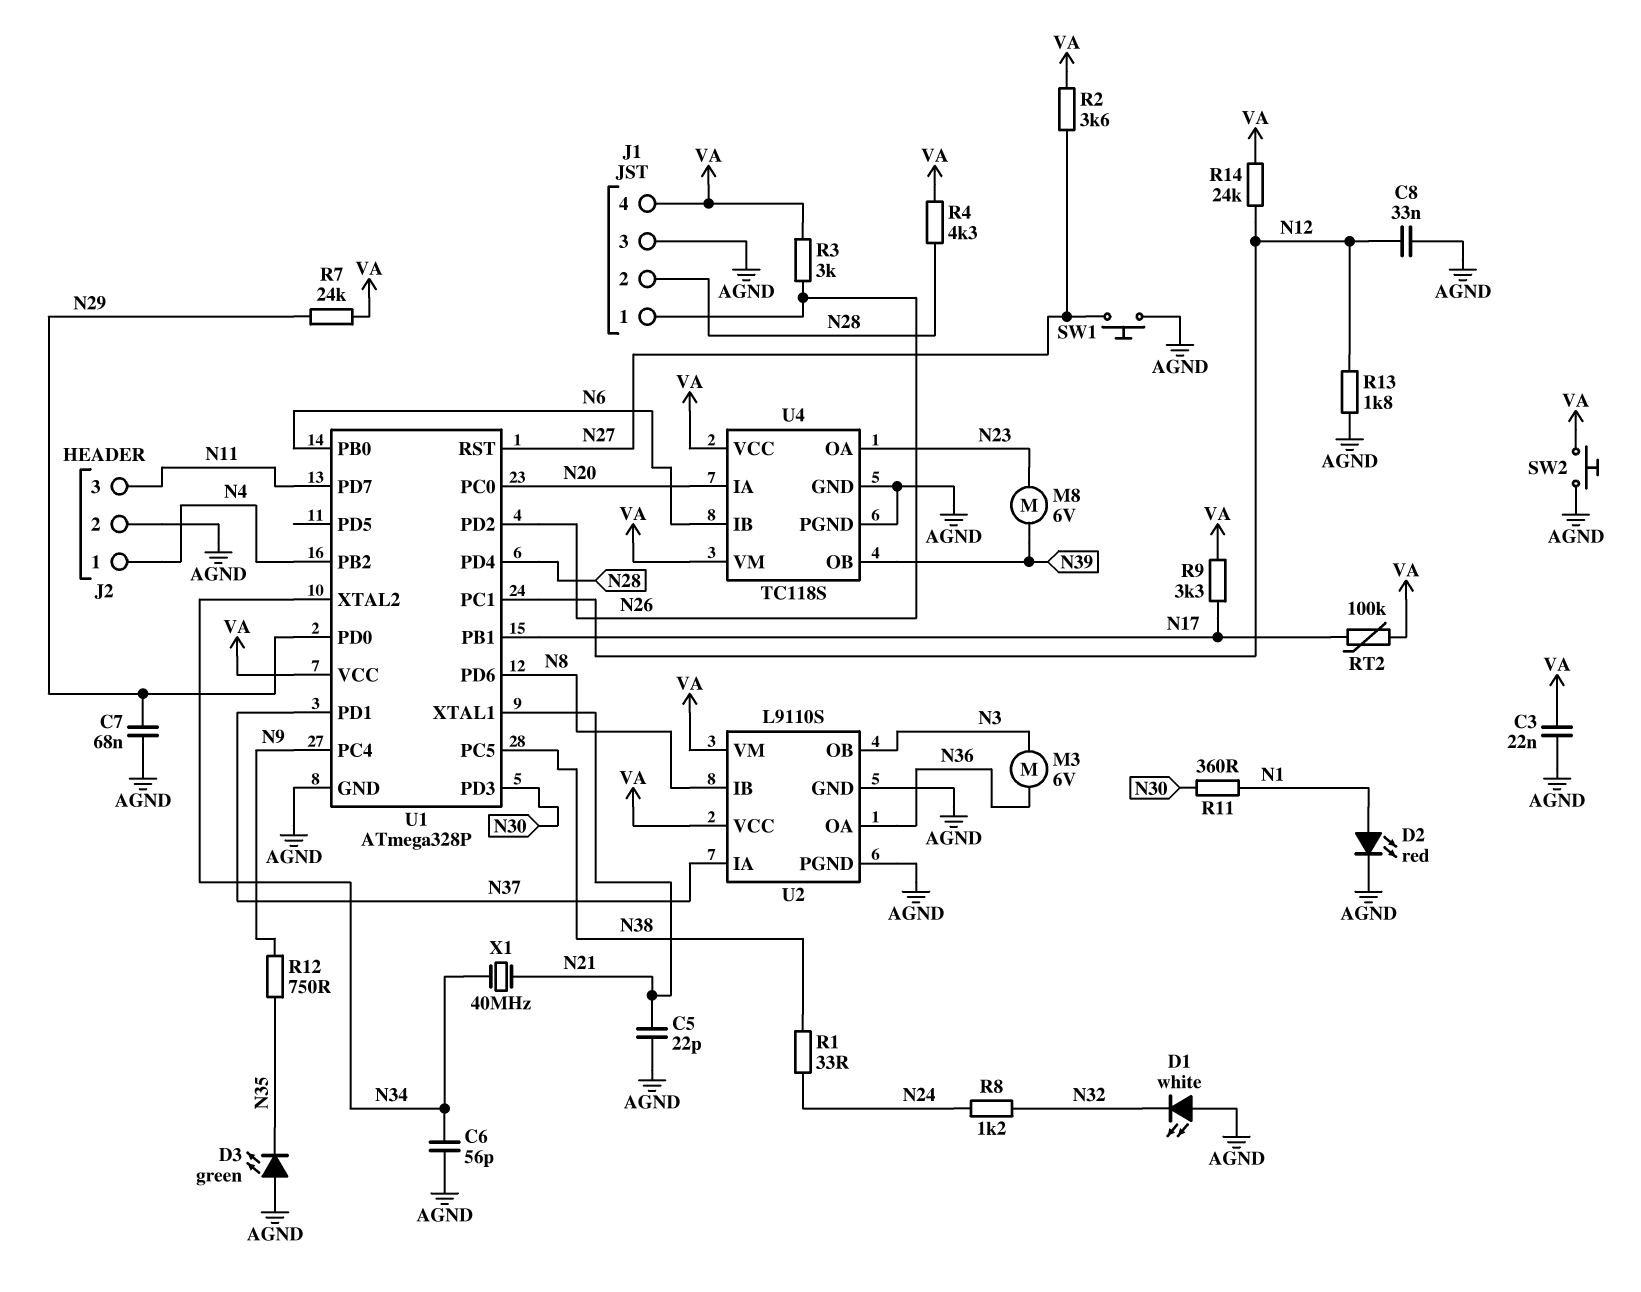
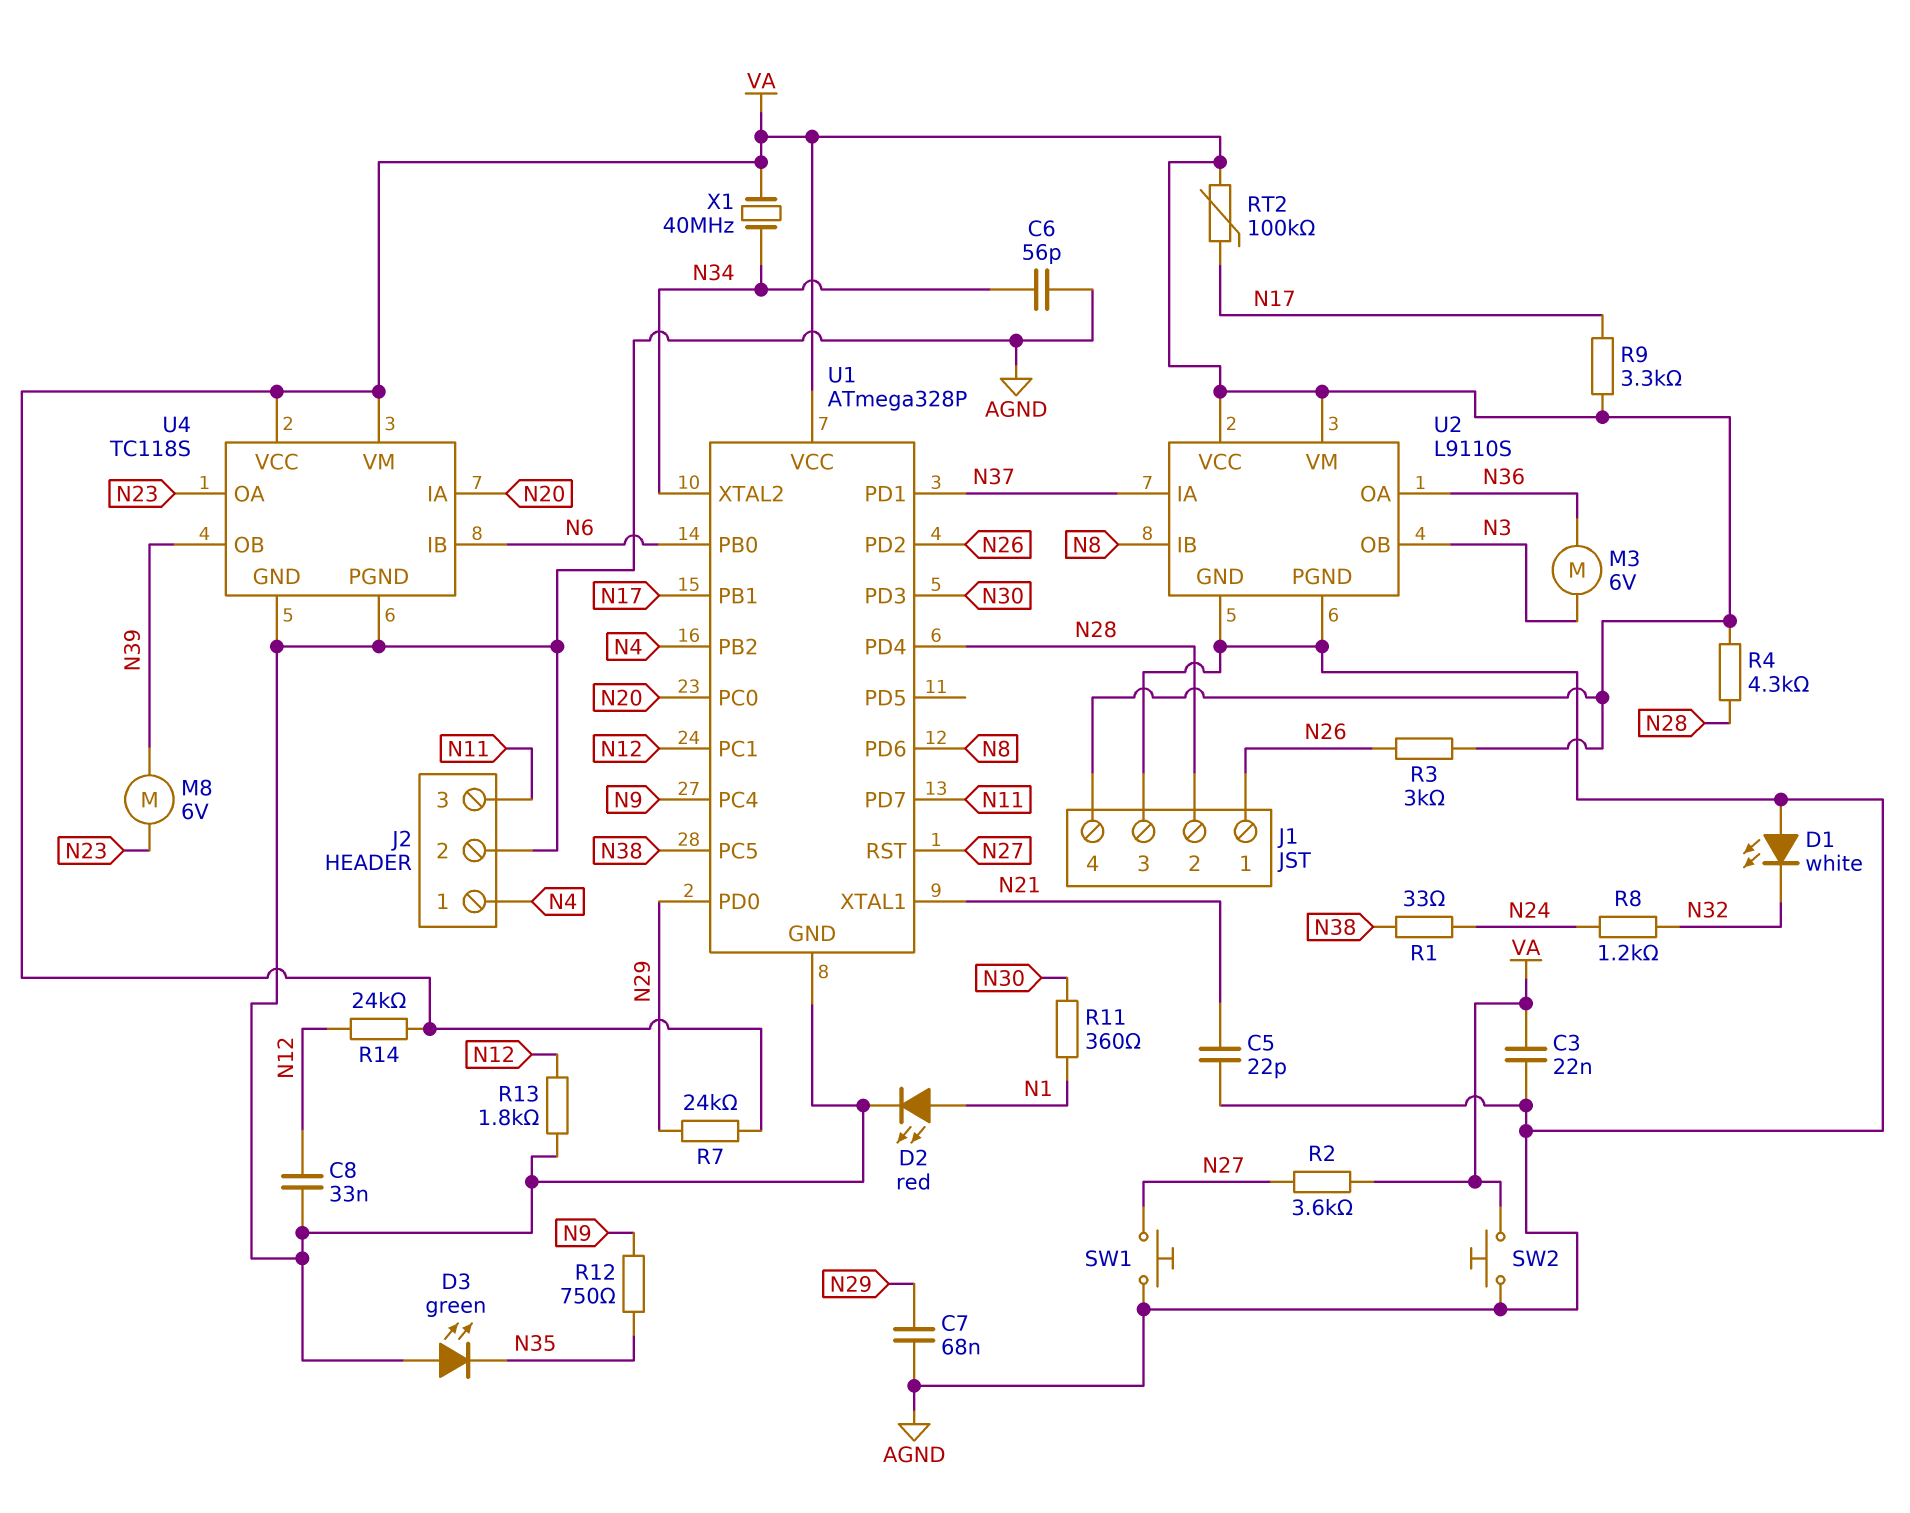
X1: 40MHz (N21, N34) -> 40MHz (N34, VA)

